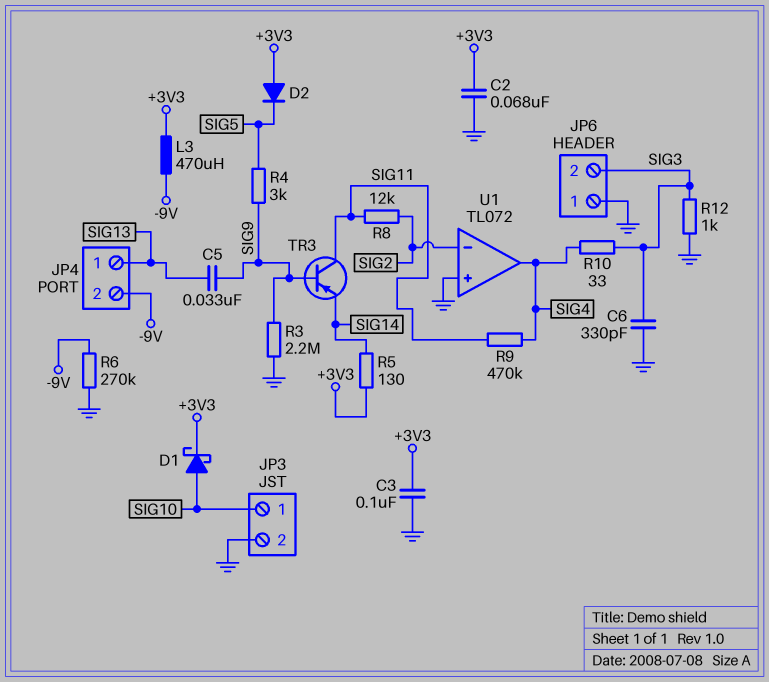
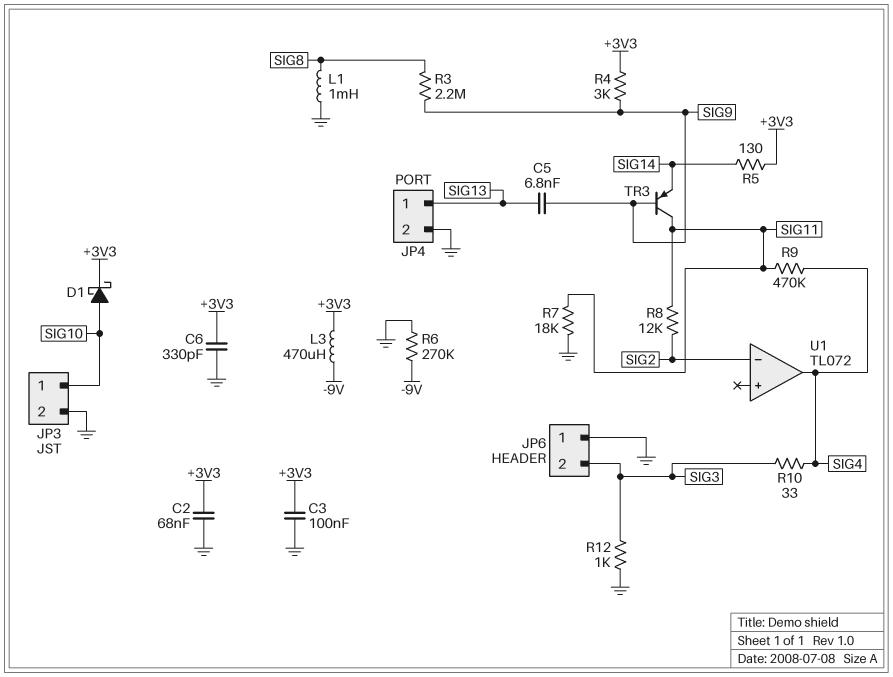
C5: 33nF (SIG9, SIG13) -> 6.8nF (SIG9, SIG13)
C6: 330pF (GND, SIG3) -> 330pF (+3V3, GND)
D2: diode (A +3V3, K SIG5) -> none
JP4 pin 2: -9V -> GND
L1: none -> 1mH (GND, SIG8)
R3: 2.2M (GND, SIG9) -> 2.2M (SIG8, SIG9)
R4: 3k (SIG5, SIG9) -> 3k (+3V3, SIG9)
R7: none -> 18k (GND, SIG11)
U1 pin in+: GND -> none

